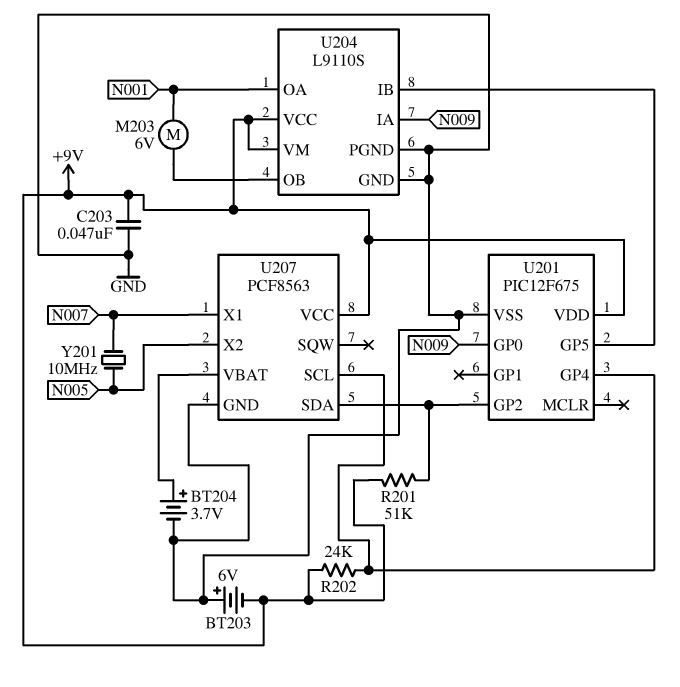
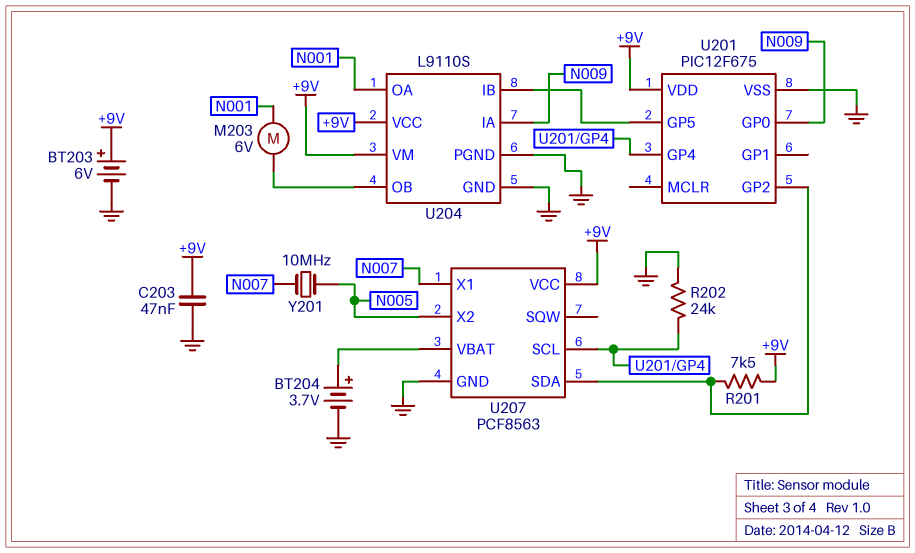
BT203: 6V (plus GND, minus +9V) -> 6V (plus +9V, minus GND)
R201: 51k (+9V, U201/GP2) -> 7.5k (+9V, U201/GP2)
R202: 24k (+9V, U201/GP4) -> 24k (GND, U201/GP4)

